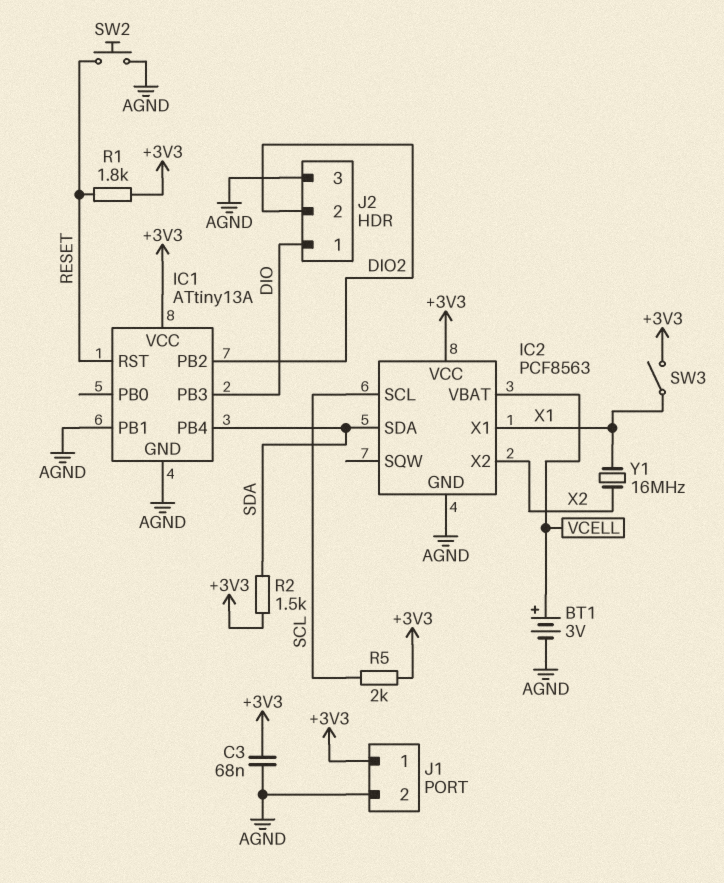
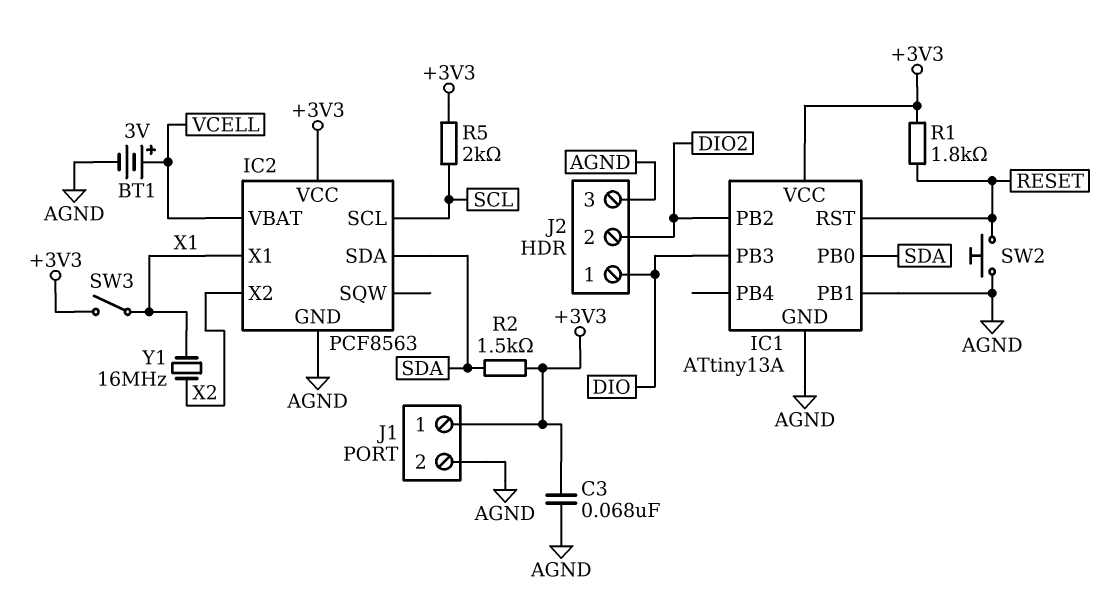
IC1 pin PB0: none -> SDA
IC1 pin PB4: SDA -> none

